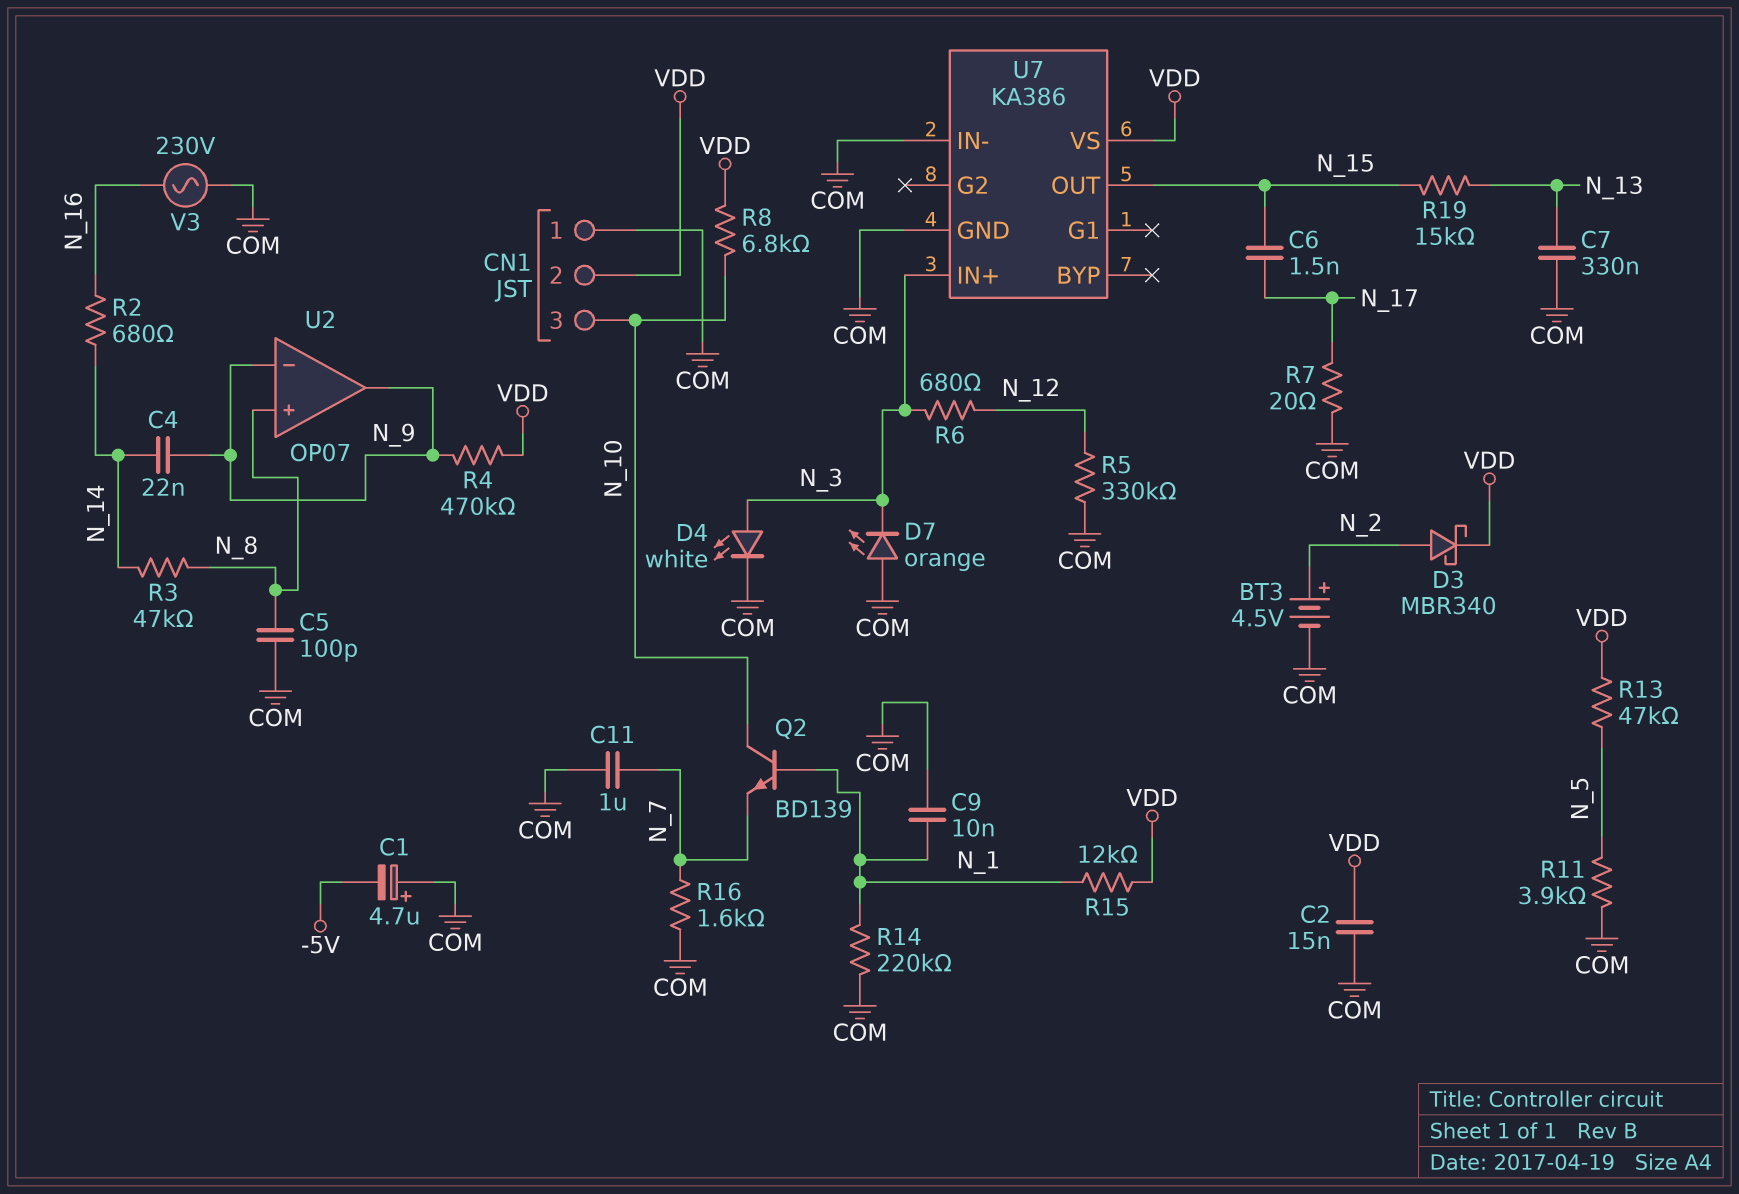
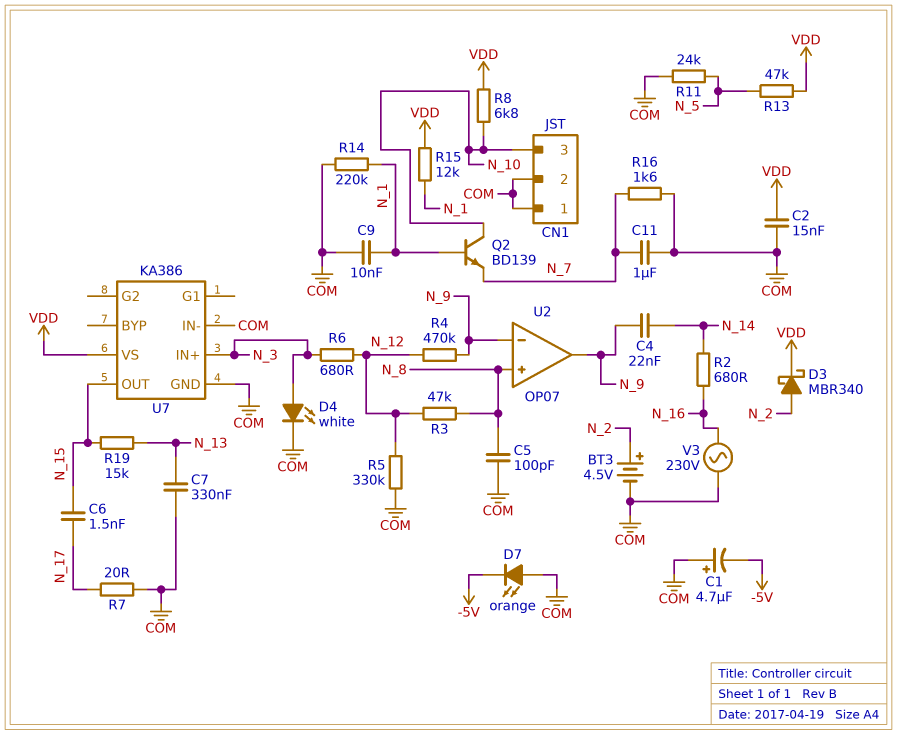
CN1 pin 2: VDD -> COM
D7: LED orange (A COM, K N_3) -> LED orange (A COM, K -5V)
R3: 47k (N_8, N_14) -> 47k (N_8, N_12)
R4: 470k (N_9, VDD) -> 470k (N_9, N_12)
R11: 3.9k (COM, N_5) -> 24k (COM, N_5)

